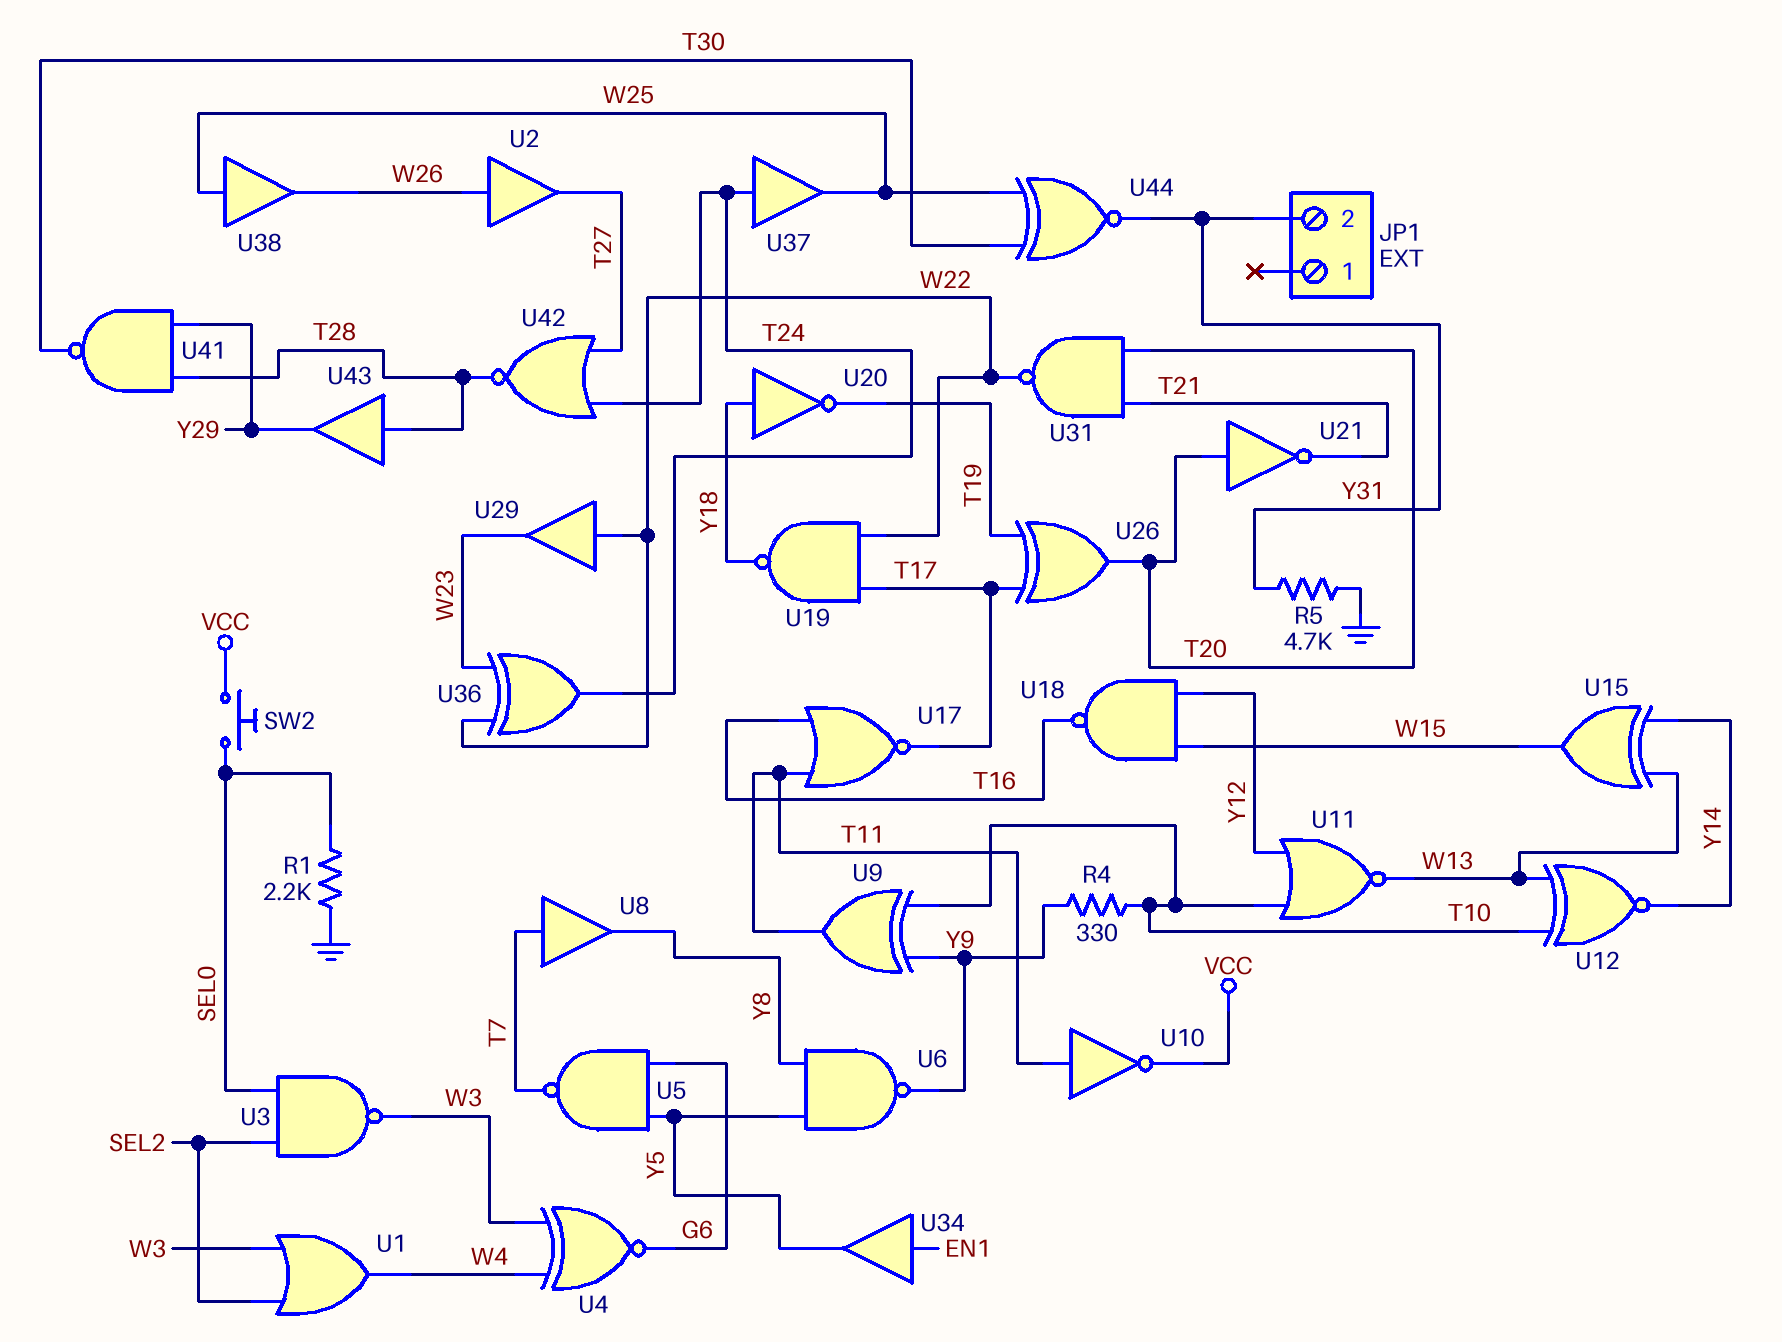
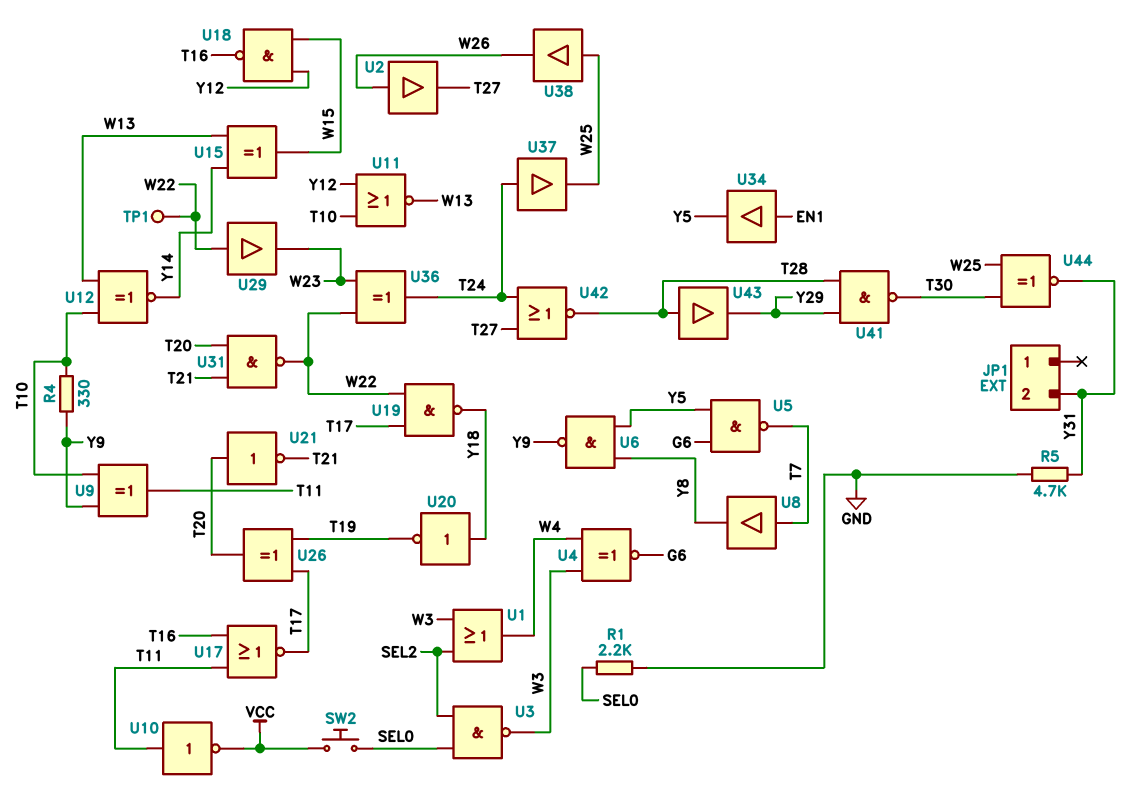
TP1: none -> test point (W22)

